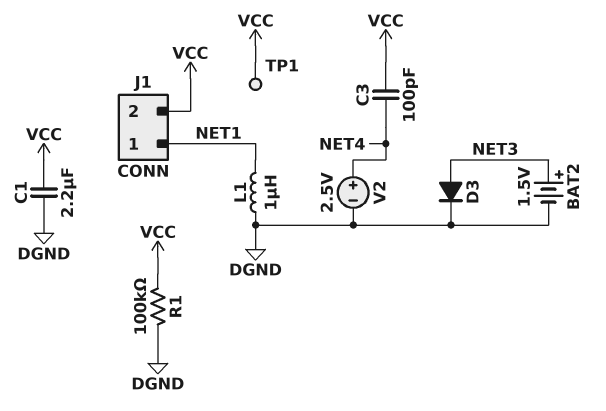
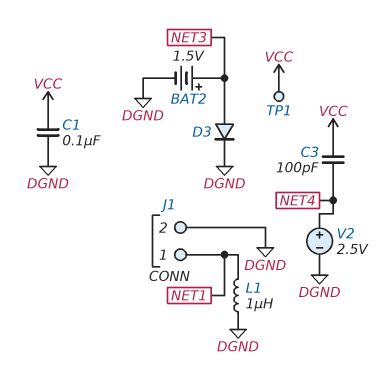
C1: 2.2uF (DGND, VCC) -> 100nF (DGND, VCC)
J1 pin 2: VCC -> DGND
R1: 100k (DGND, VCC) -> none

